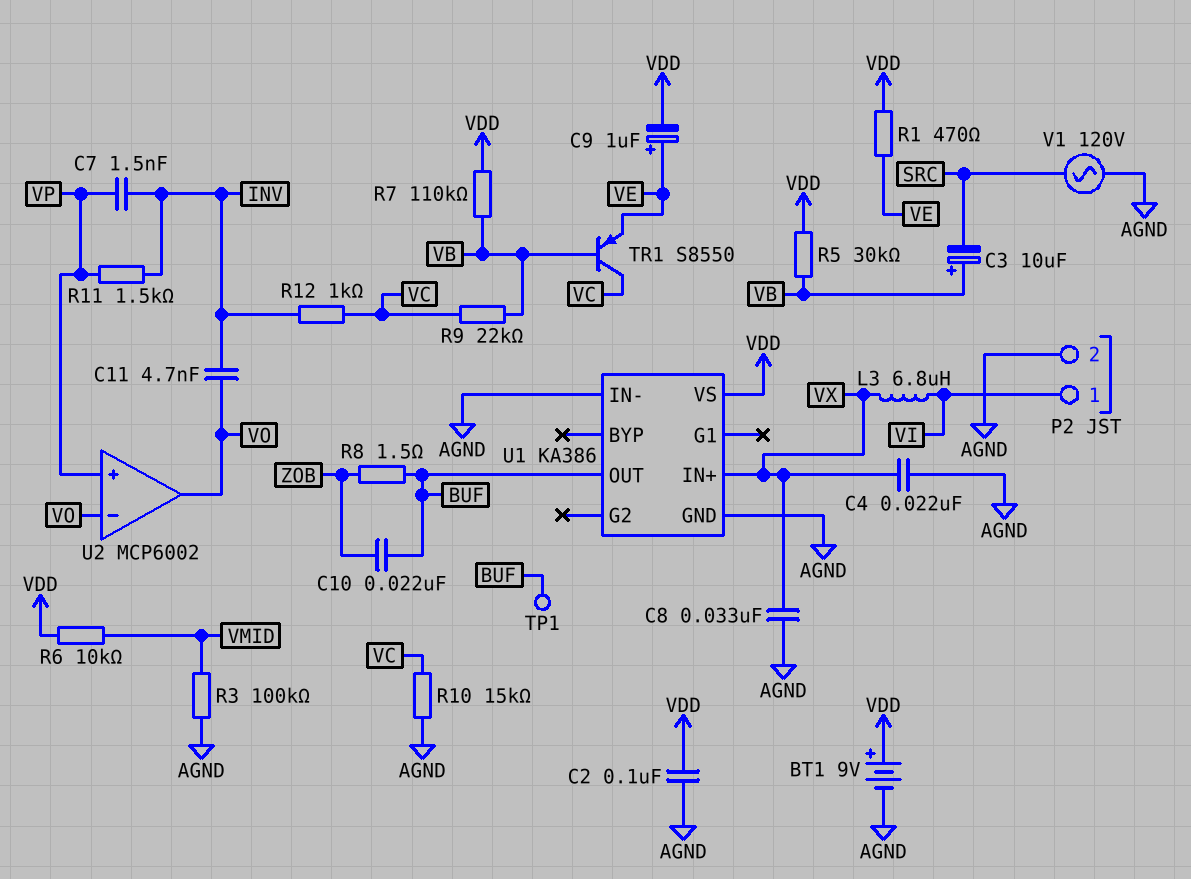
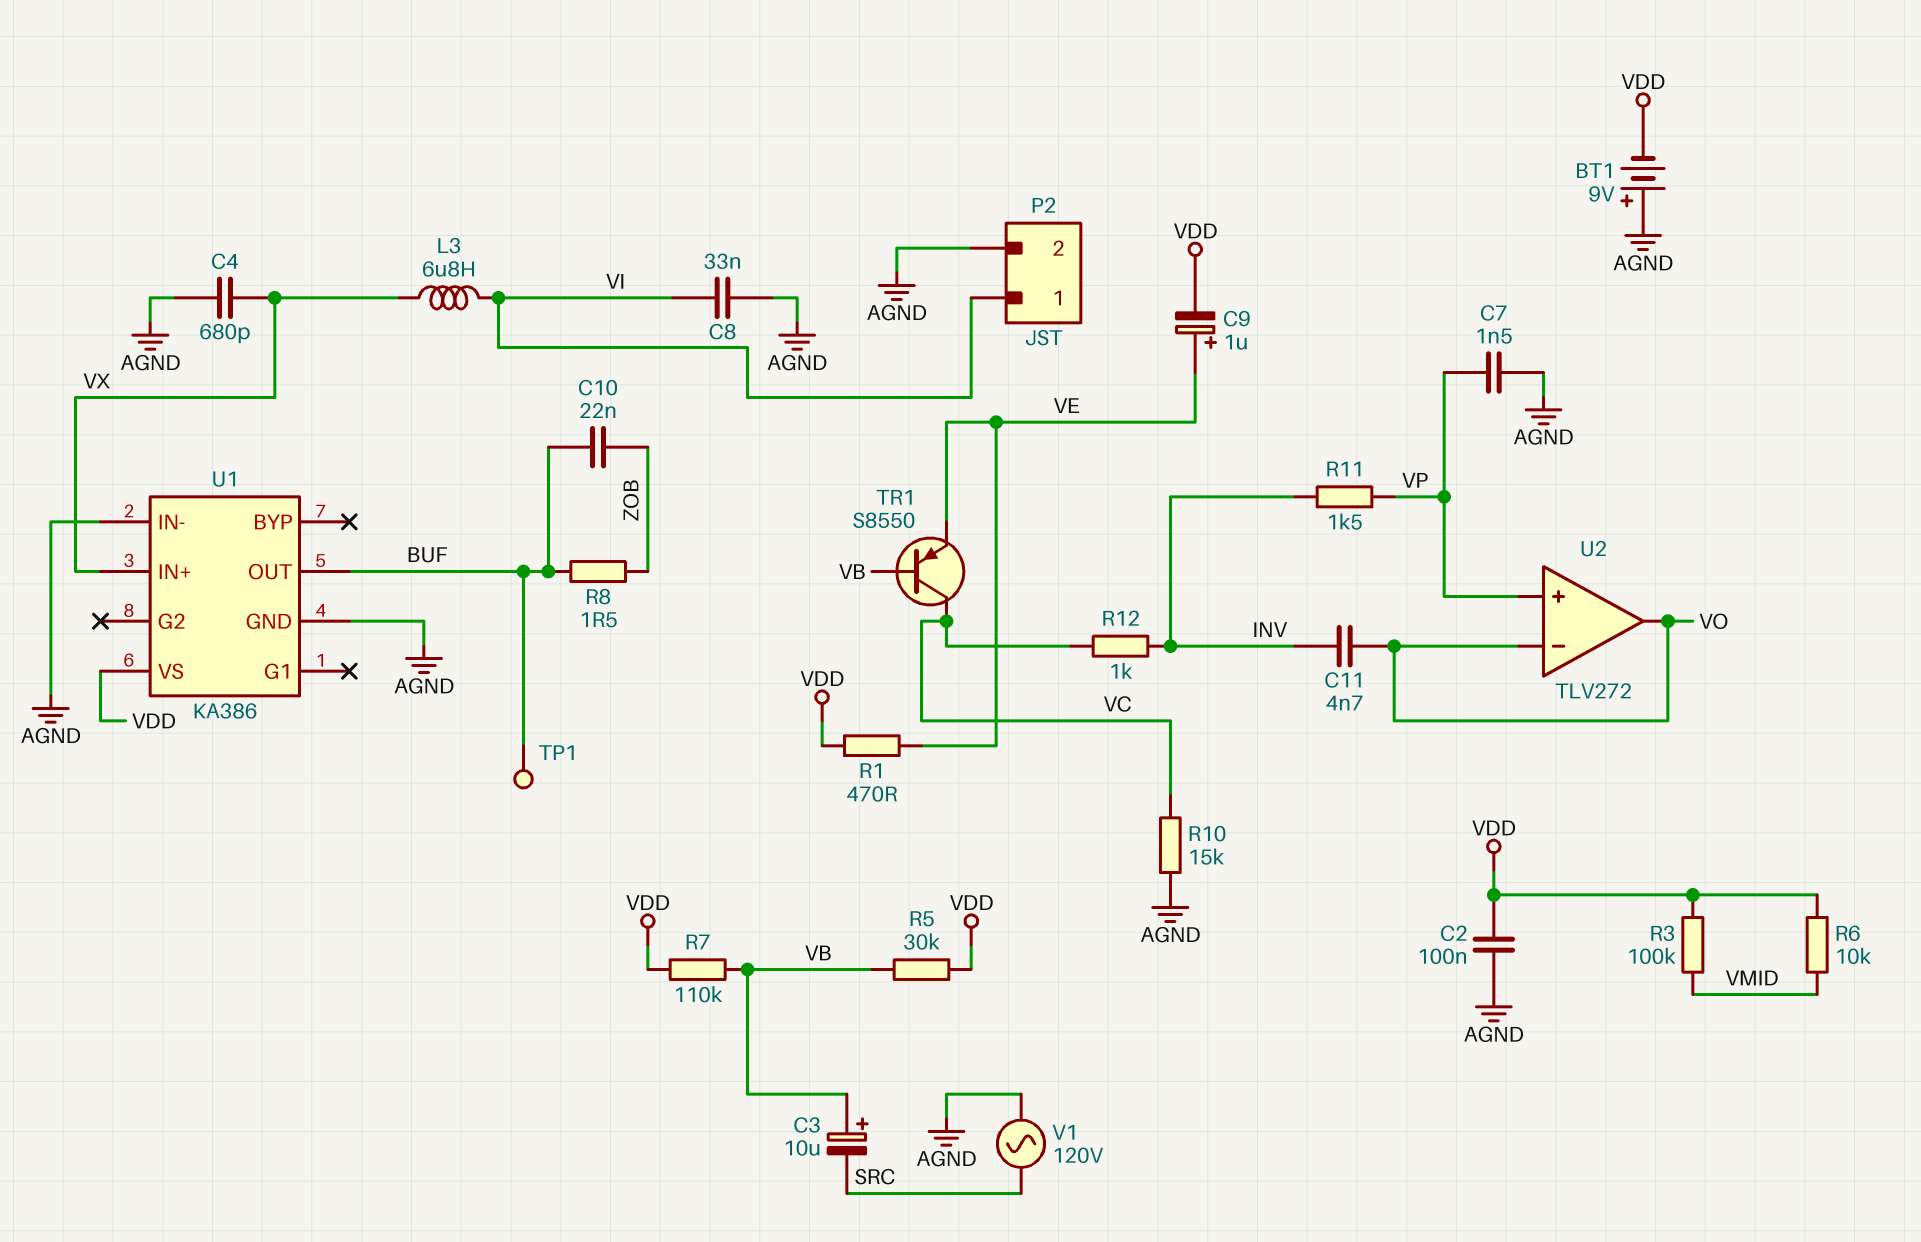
BT1: 9V (plus VDD, minus AGND) -> 9V (plus AGND, minus VDD)
C4: 22nF (AGND, VX) -> 680pF (AGND, VX)
C7: 1.5nF (INV, VP) -> 1.5nF (AGND, VP)
C8: 33nF (AGND, VX) -> 33nF (AGND, VI)
R3: 100k (AGND, VMID) -> 100k (VDD, VMID)
R9: 22k (VB, VC) -> none
U2: MCP6002 -> TLV272

